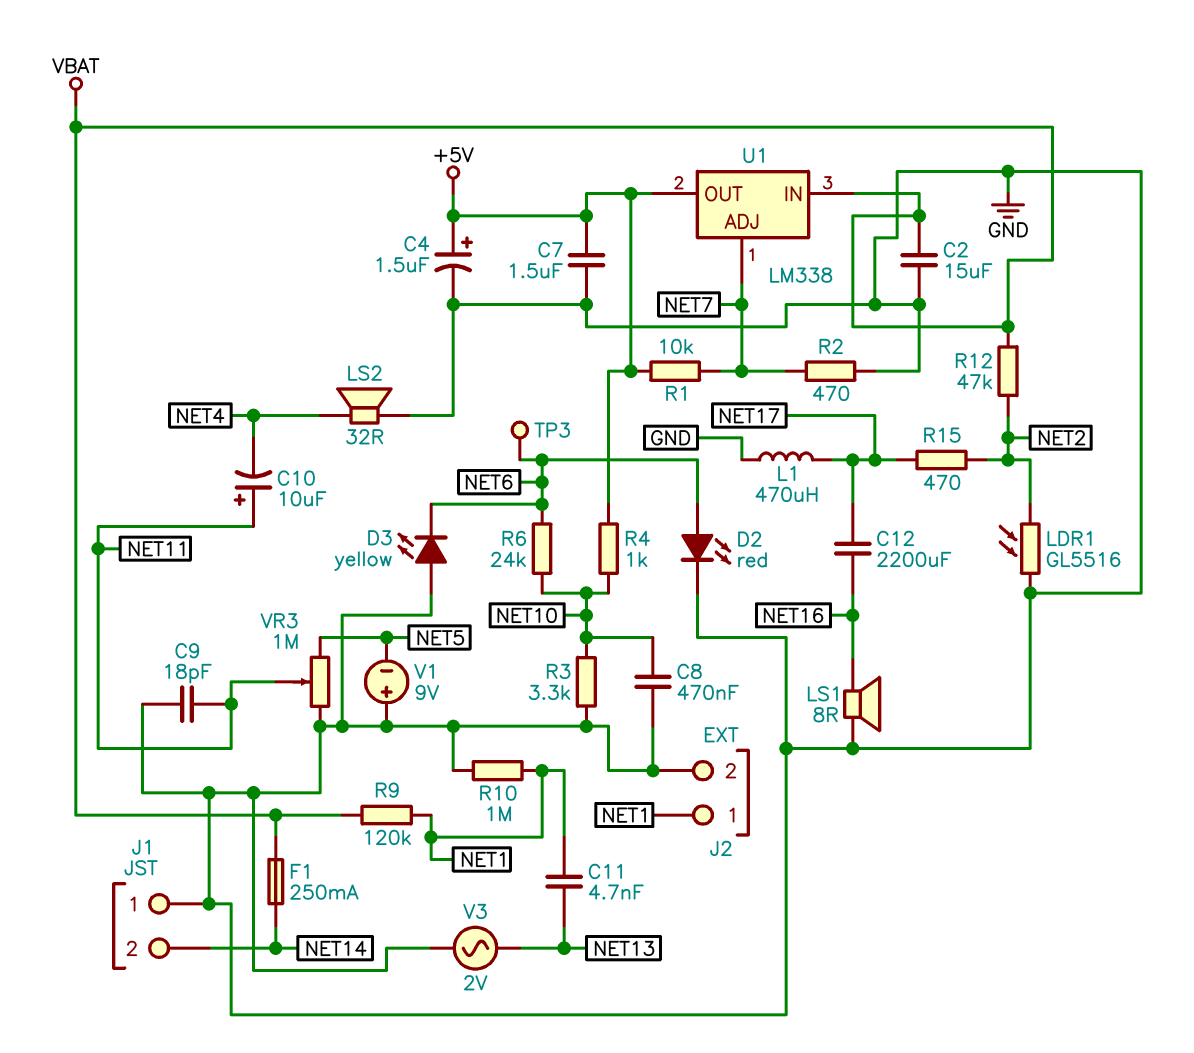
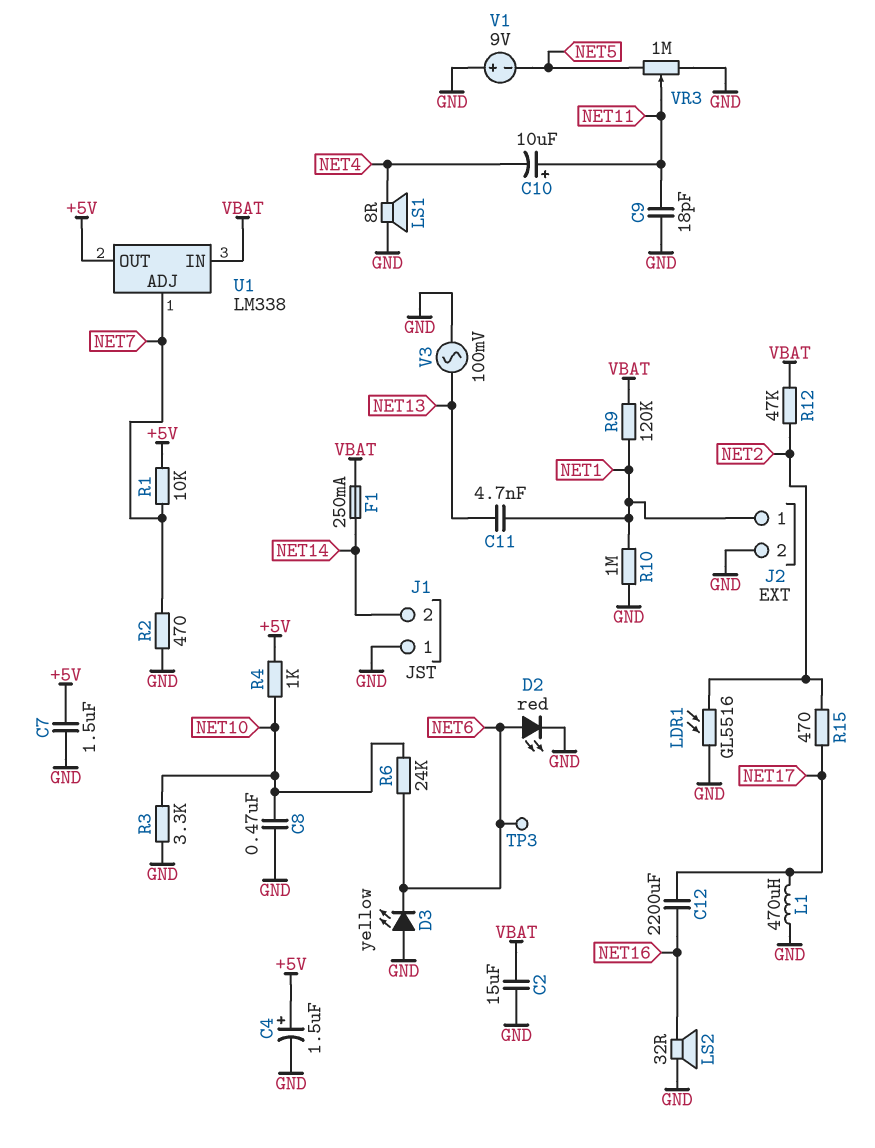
LS1: speaker 8R (GND, NET16) -> speaker 8R (GND, NET4)
LS2: speaker 32R (GND, NET4) -> speaker 32R (GND, NET16)
V3: AC 2V (GND, NET13) -> AC 100mV (GND, NET13)

